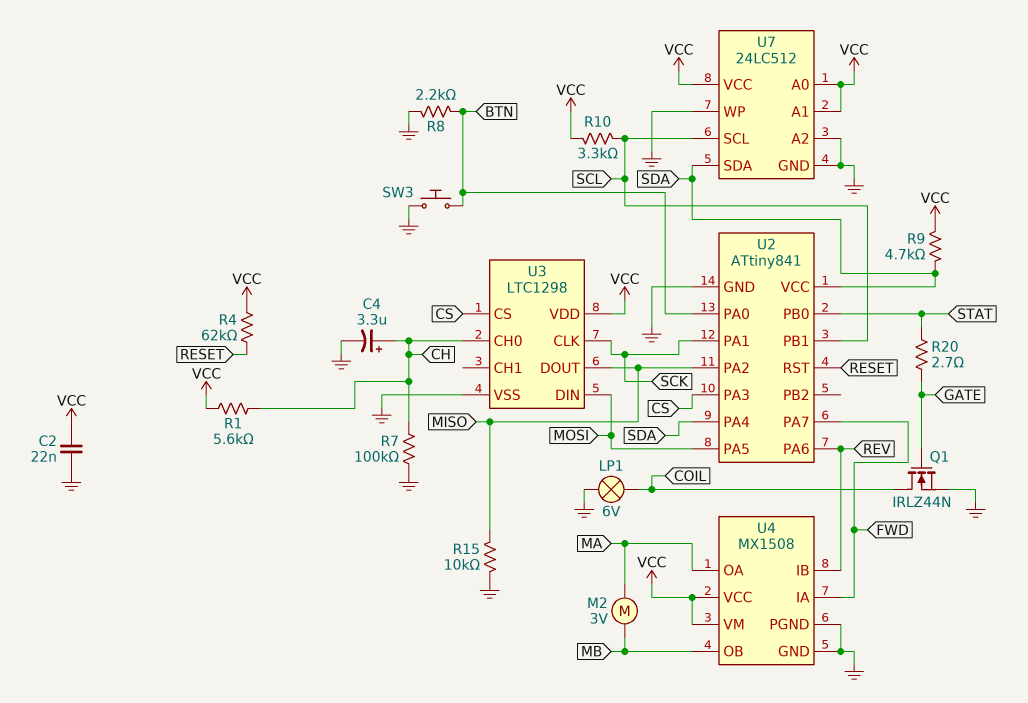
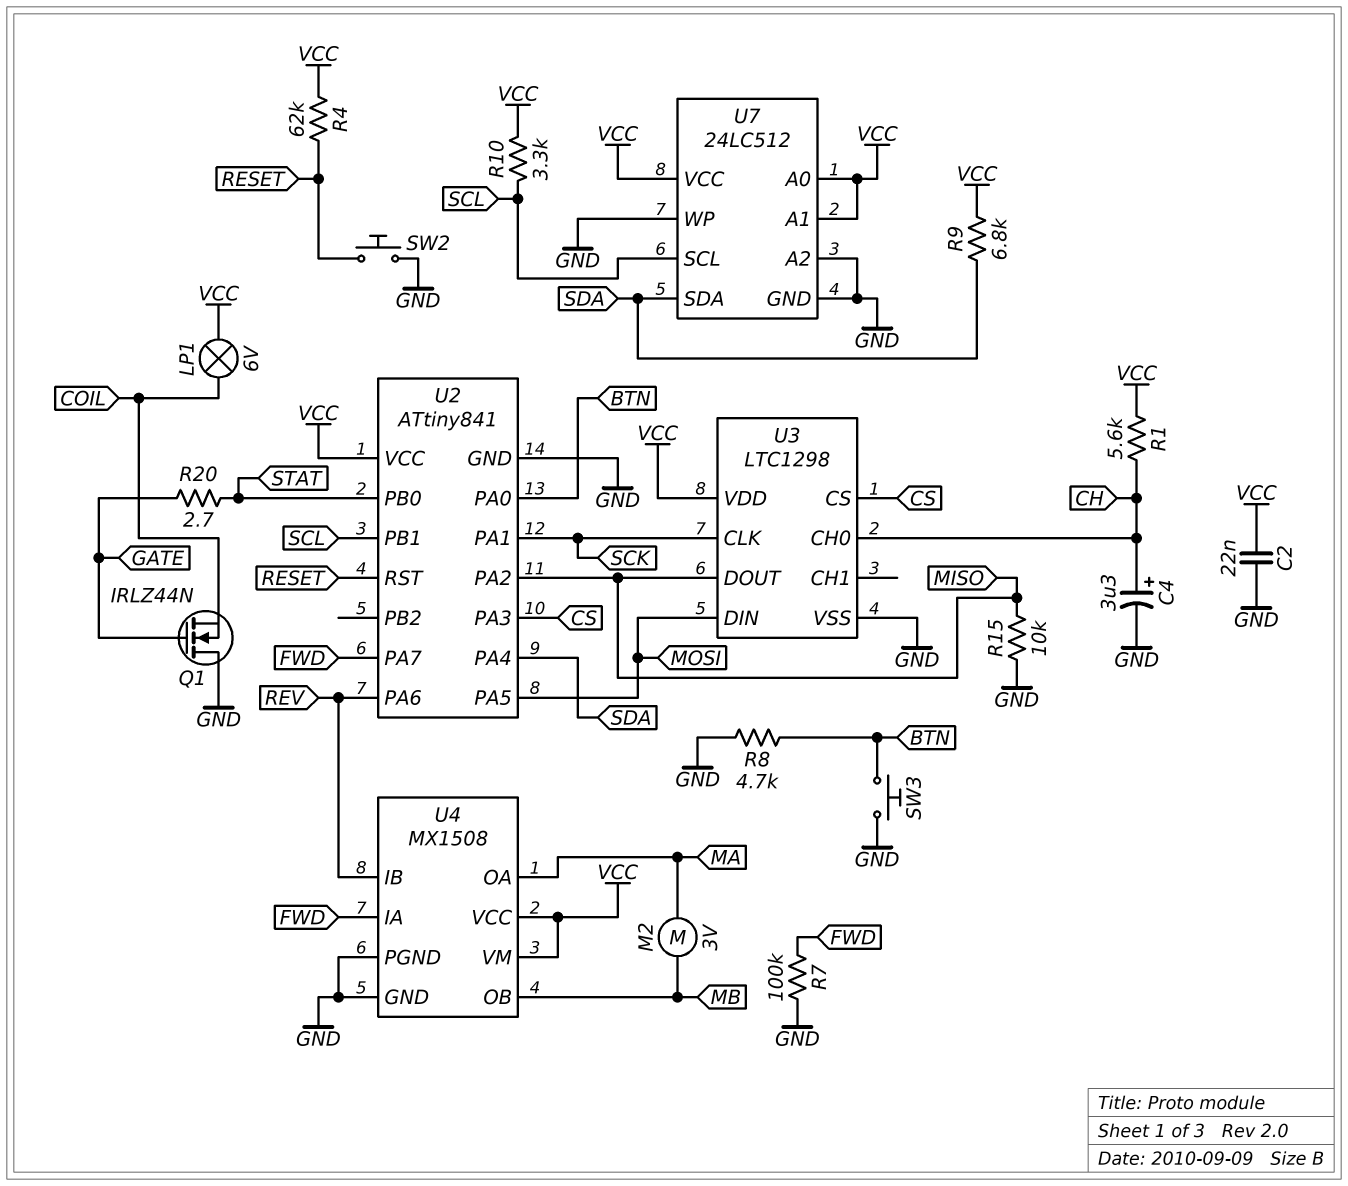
LP1: lamp 6V (COIL, GND) -> lamp 6V (COIL, VCC)
Q1: NMOS IRLZ44N (G GATE, D COIL, S GND) -> NMOS IRLZ44N (G GATE, D GND, S COIL)
R7: 100k (CH, GND) -> 100k (FWD, GND)
R8: 2.2k (BTN, GND) -> 4.7k (BTN, GND)
R9: 4.7k (SDA, VCC) -> 6.8k (SDA, VCC)
SW2: none -> button (GND, RESET)
U2 pin VCC: SDA -> VCC

